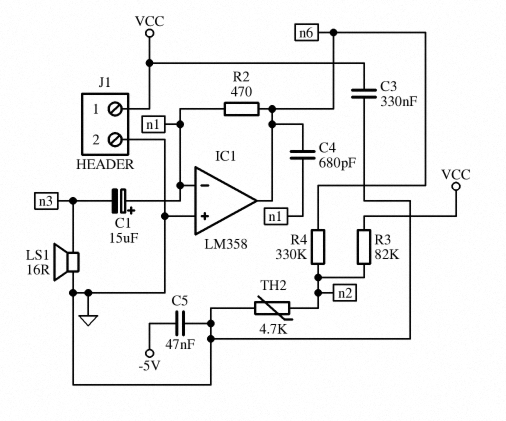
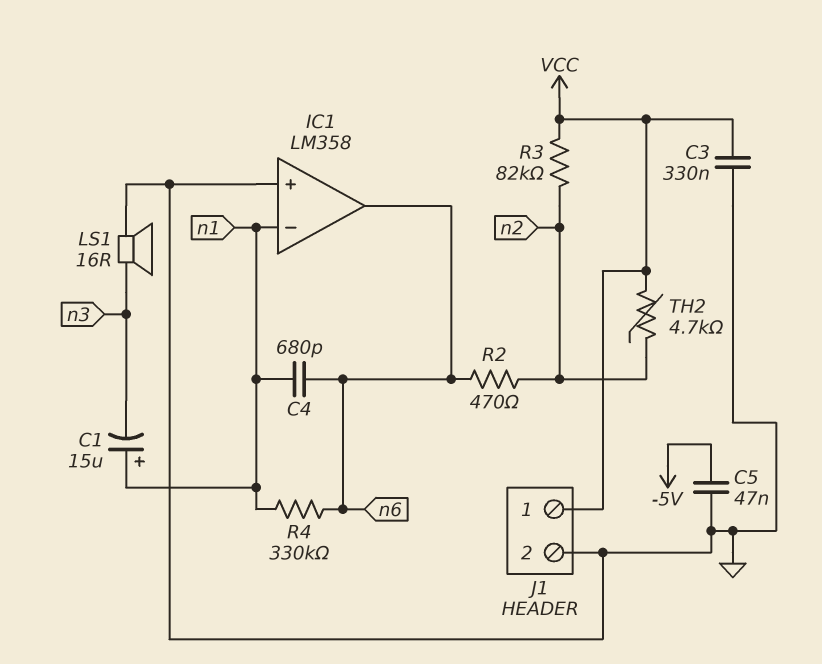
R2: 470 (n1, n6) -> 470 (n2, n6)
R4: 330k (n2, n6) -> 330k (n1, n6)
TH2: 4.7k (GND, n2) -> 4.7k (VCC, n2)

